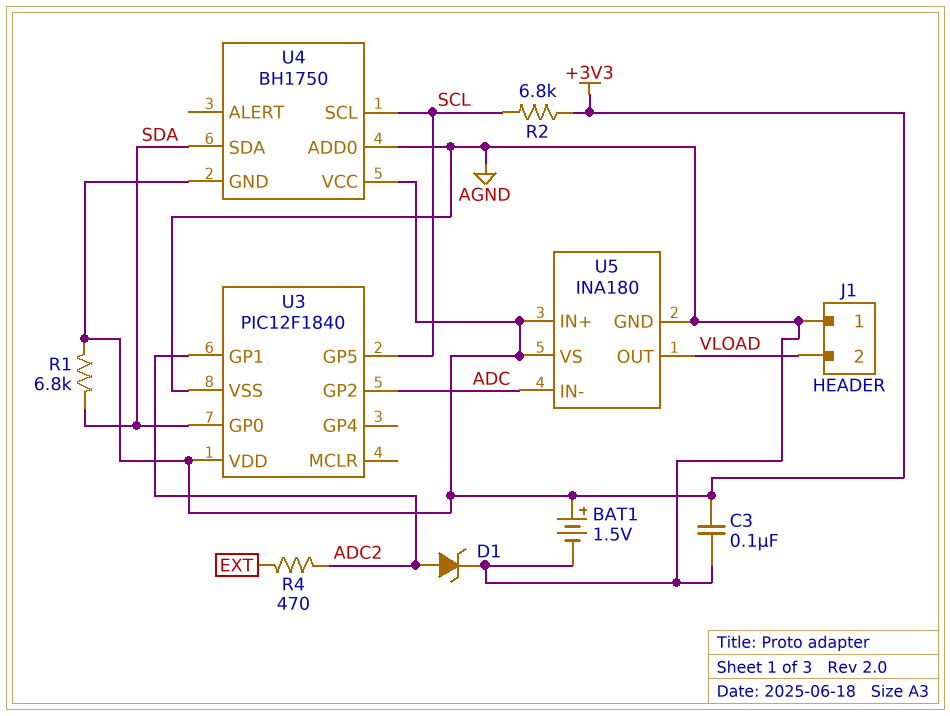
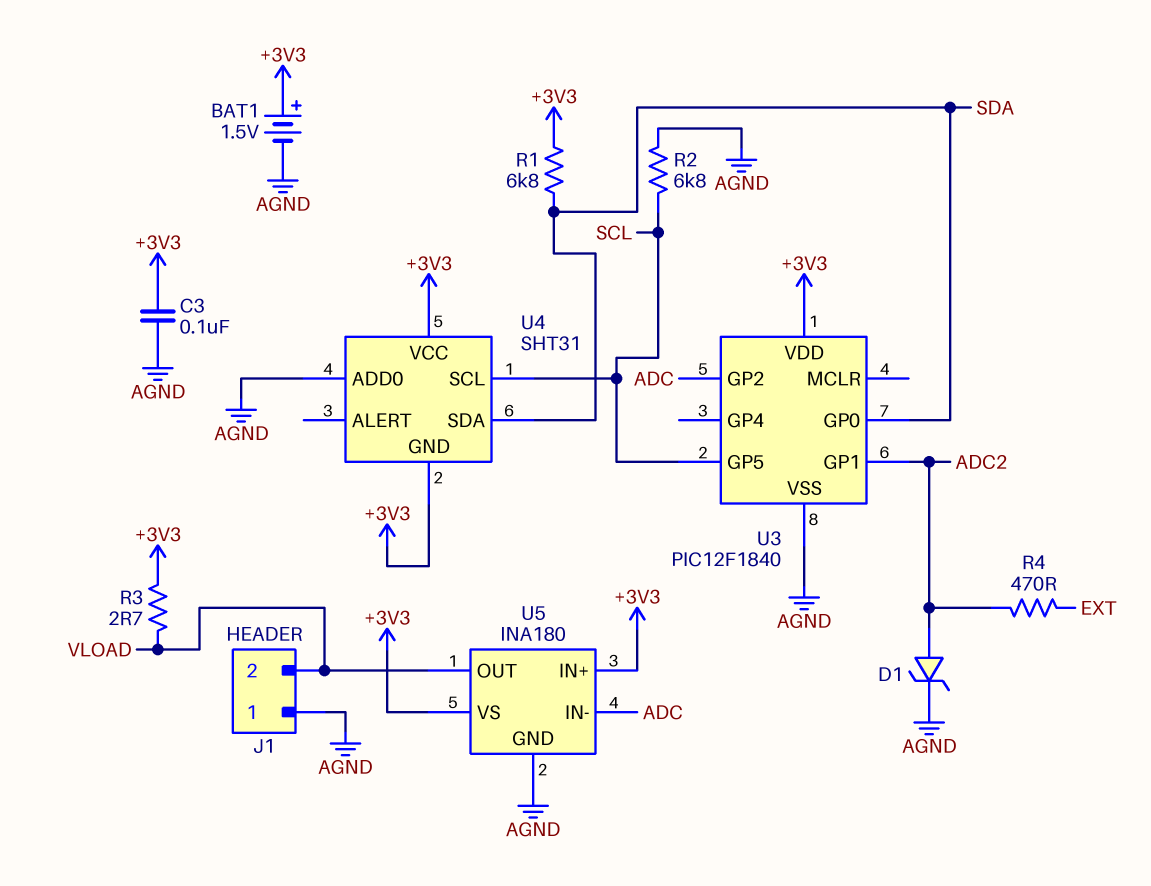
R2: 6.8k (+3V3, SCL) -> 6.8k (AGND, SCL)
R3: none -> 2.7 (+3V3, VLOAD)
U4: BH1750 -> SHT31

